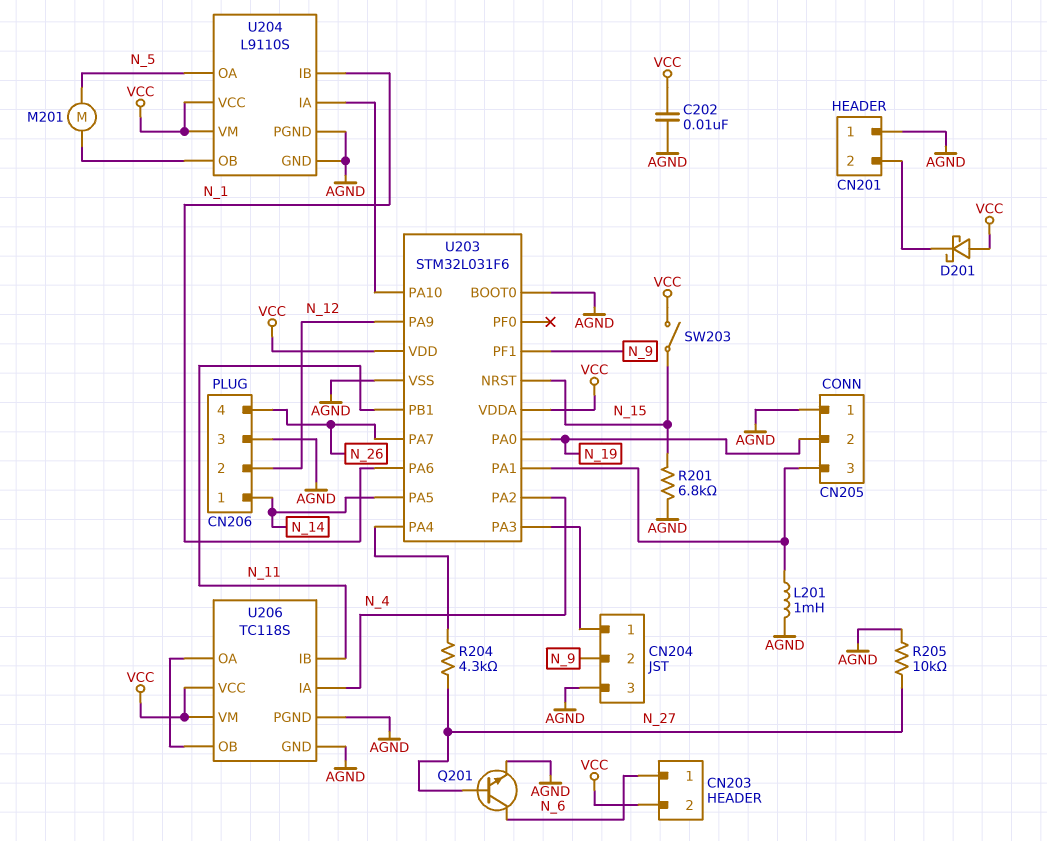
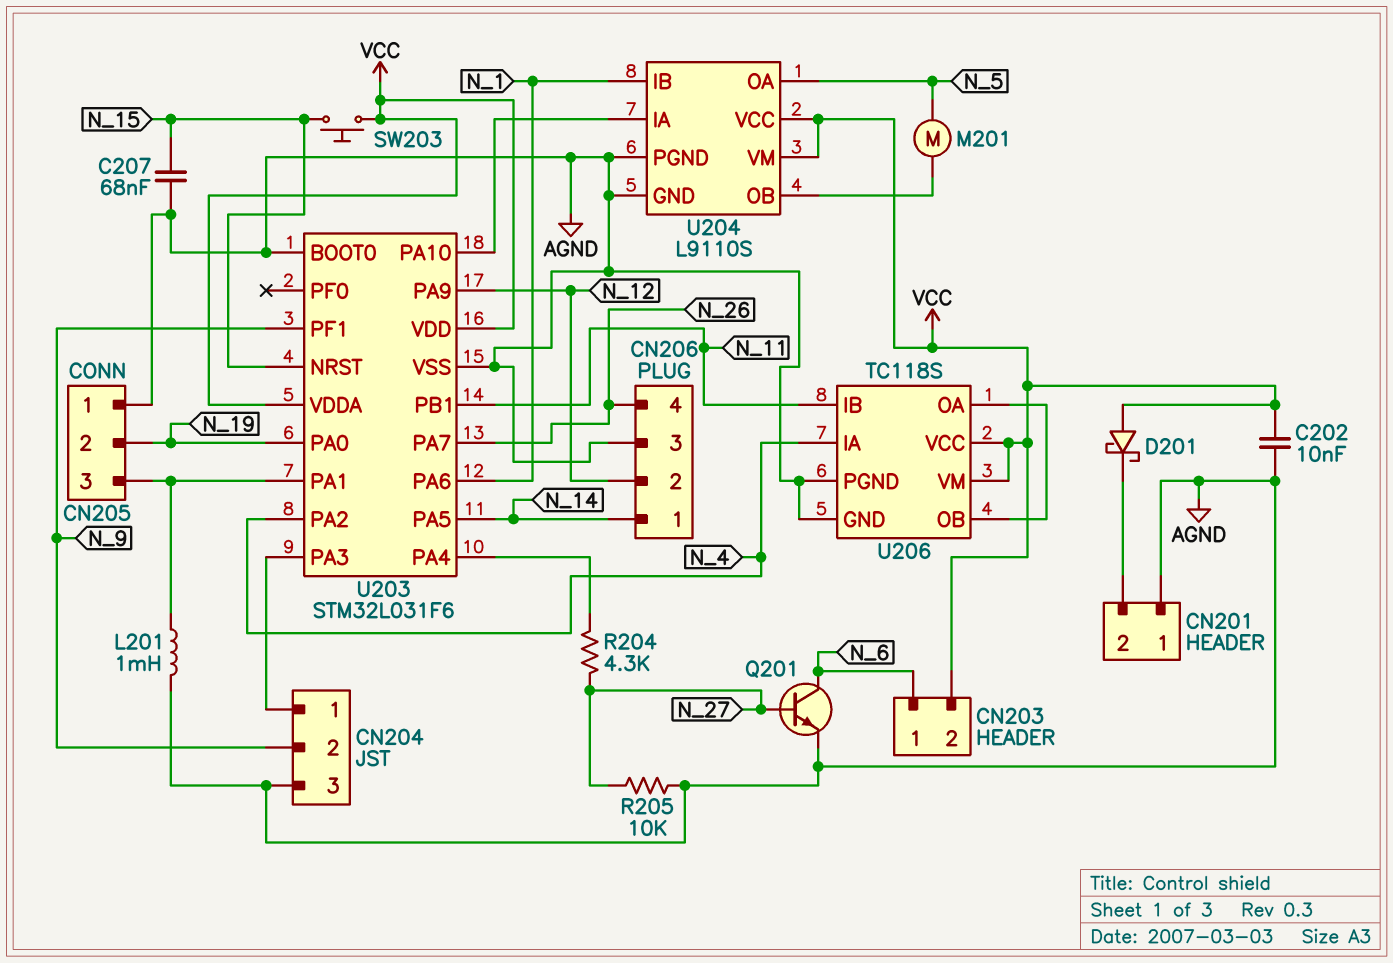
C207: none -> 68nF (AGND, N_15)
R201: 6.8k (AGND, N_15) -> none
SW203: switch (N_15, VCC) -> button (N_15, VCC)

